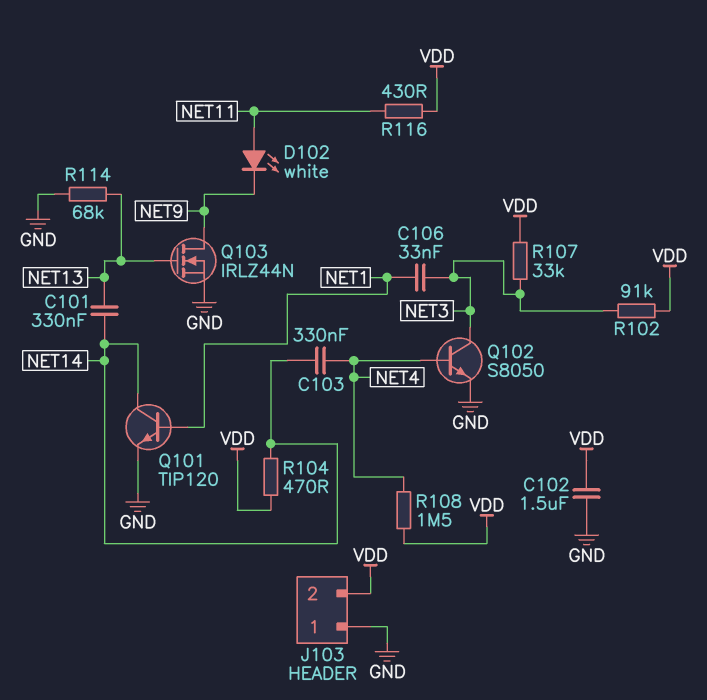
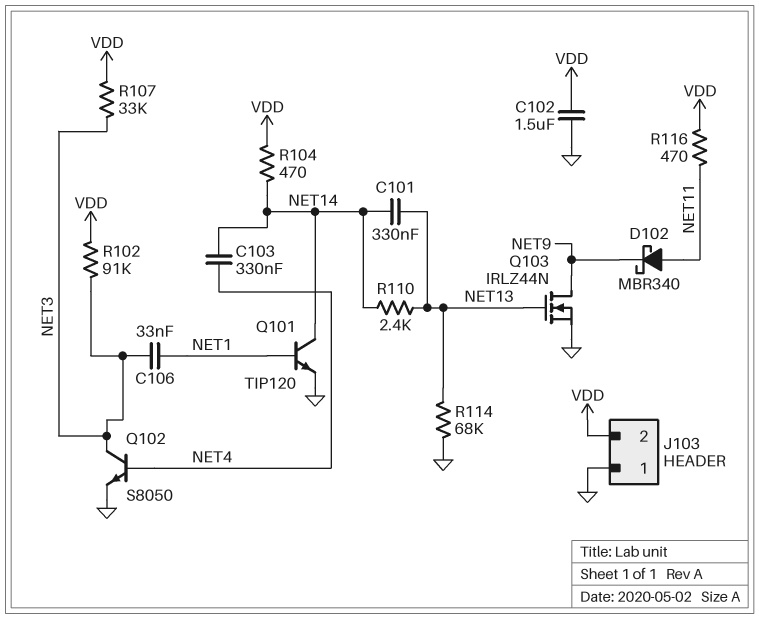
D102: LED white (A NET11, K NET9) -> schottky MBR340 (A NET11, K NET9)
R108: 1.5M (NET4, VDD) -> none
R110: none -> 2.4k (NET13, NET14)
R116: 430 (NET11, VDD) -> 470 (NET11, VDD)

